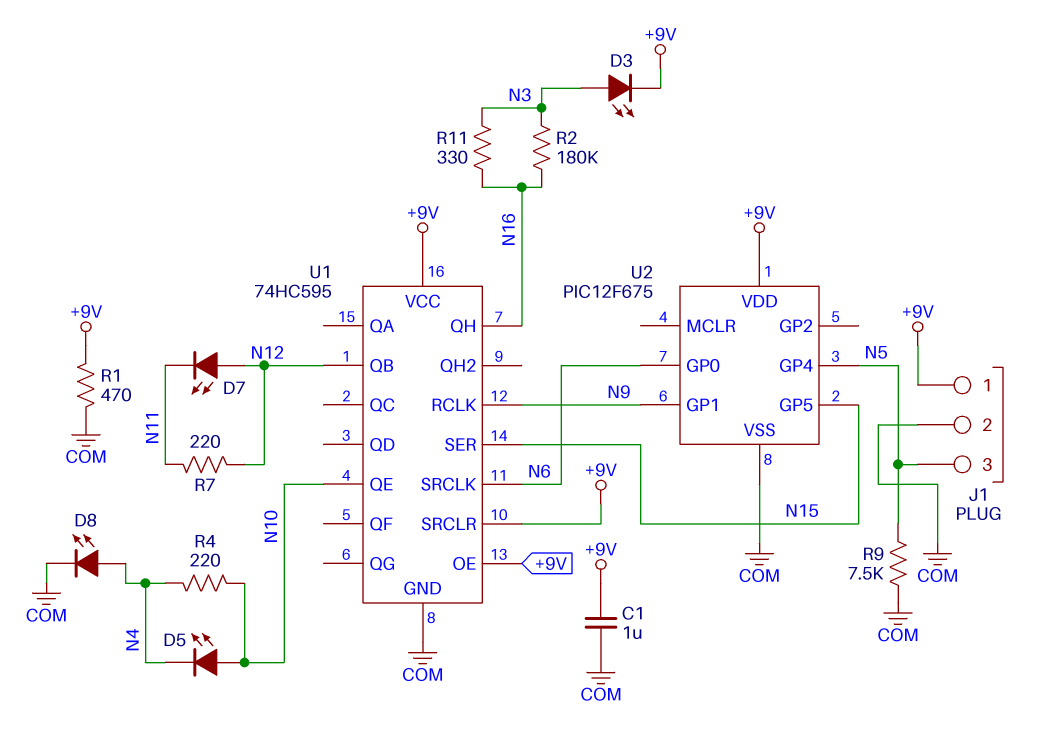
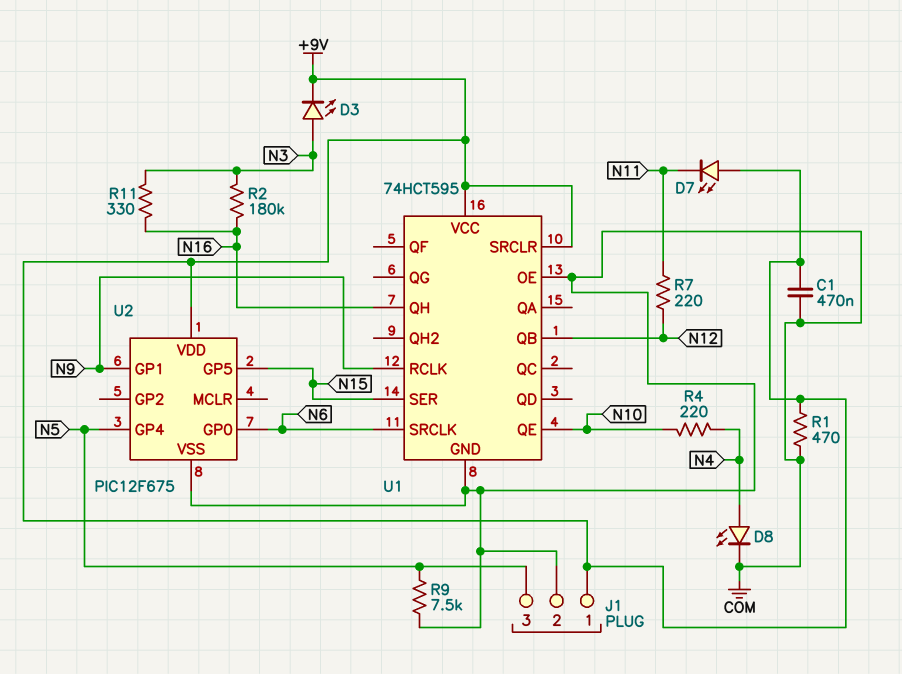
C1: 1uF (+9V, COM) -> 470nF (+9V, COM)
D5: LED (A N10, K N4) -> none
D7: LED (A N12, K N11) -> LED (A +9V, K N11)
U1: 74HC595 -> 74HCT595
U1 pin OE: +9V -> COM

